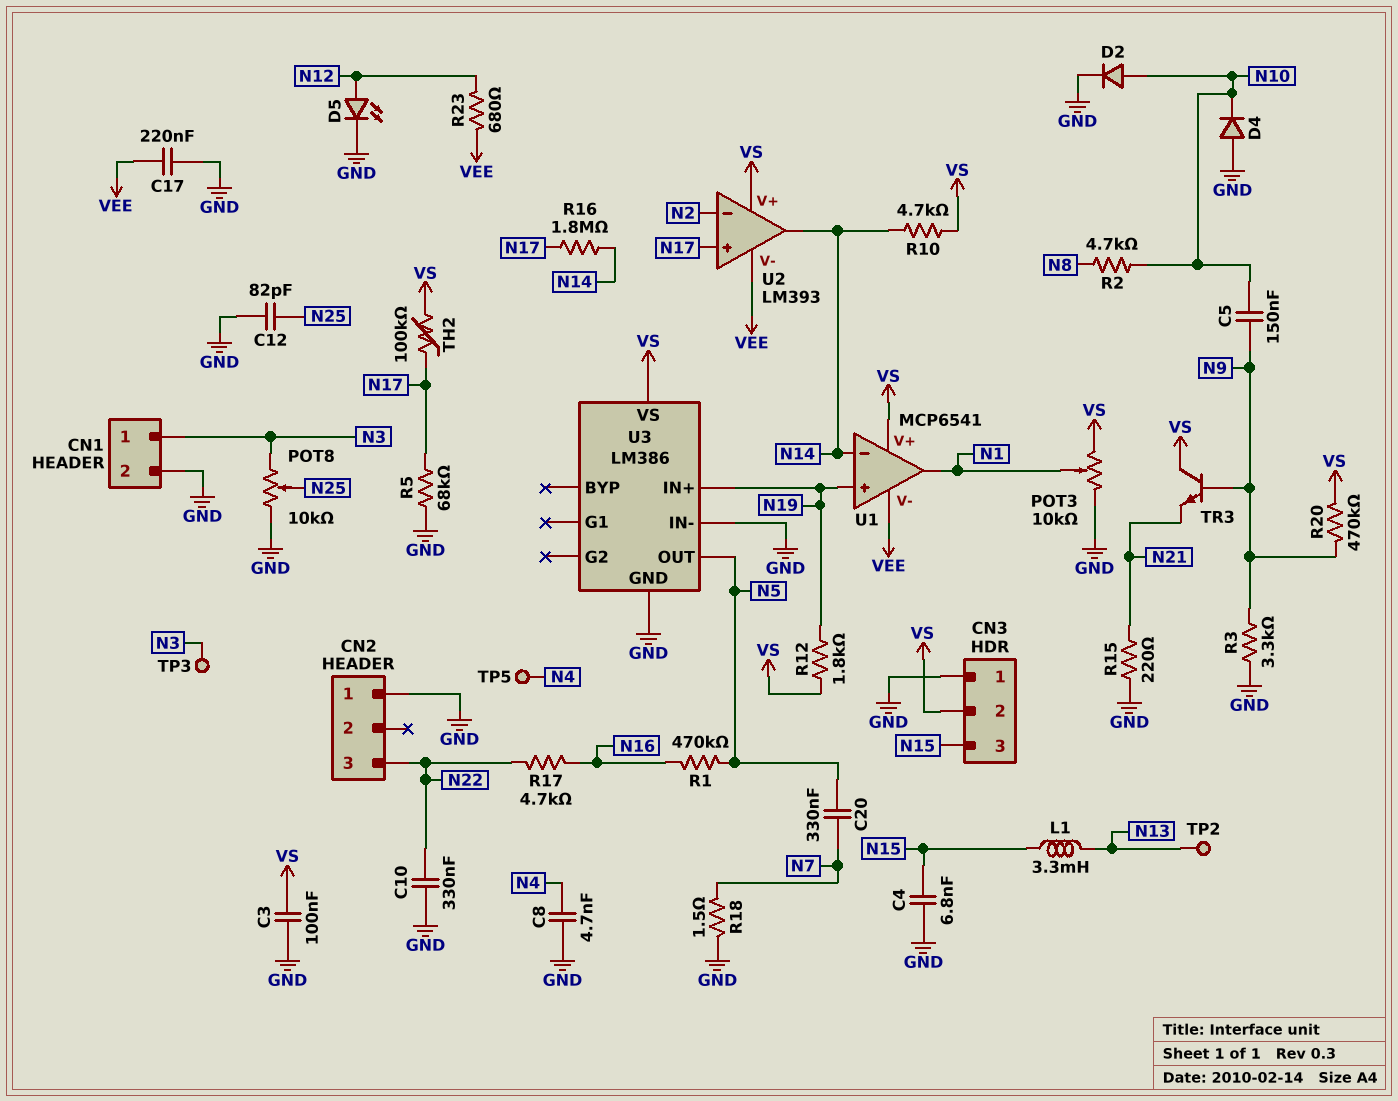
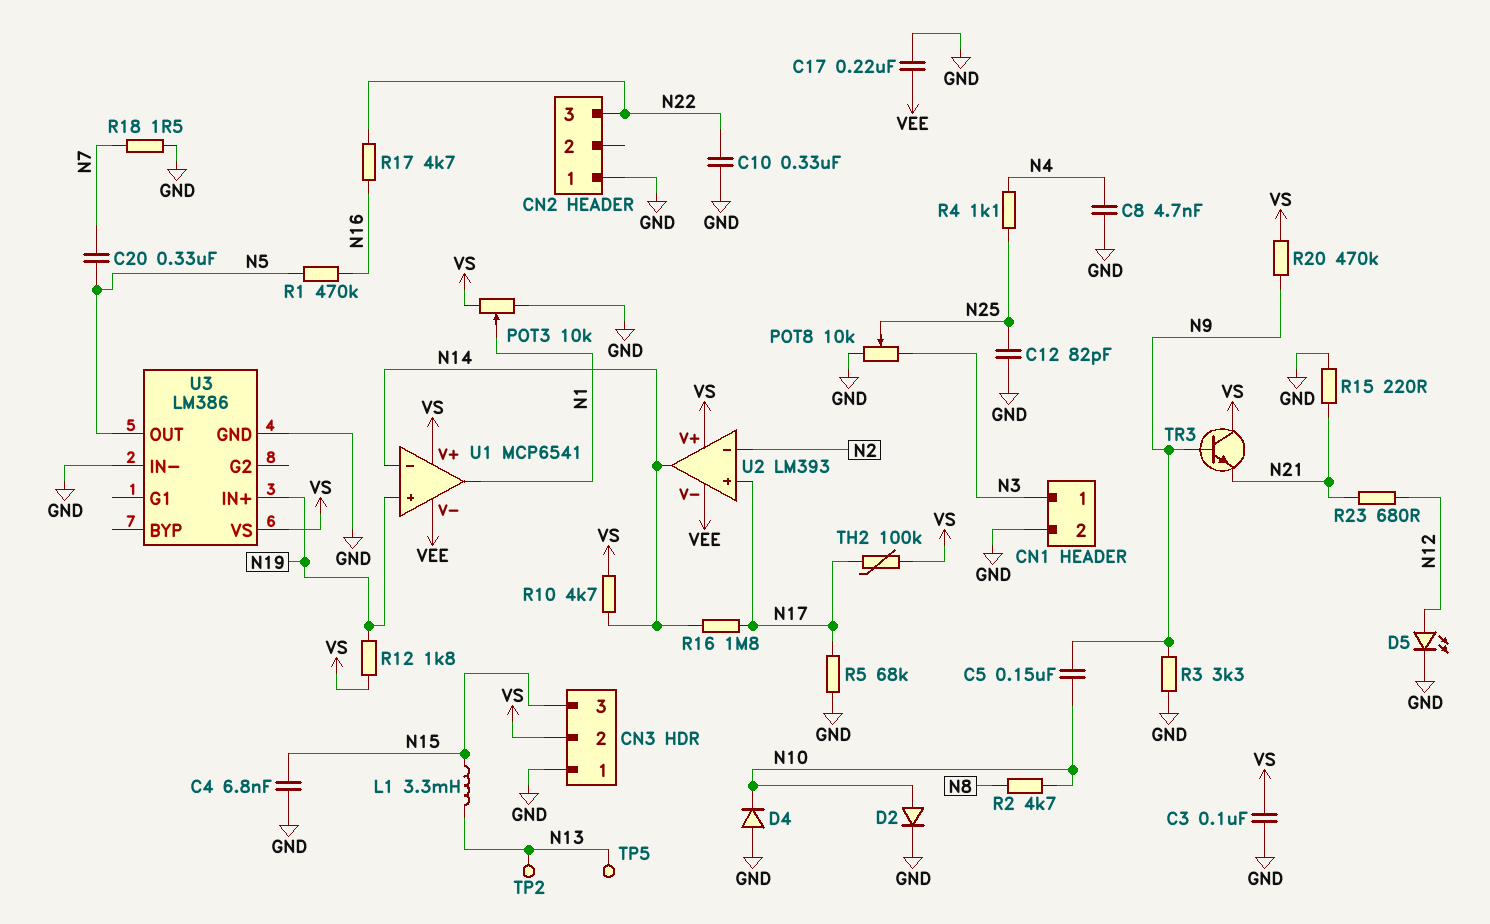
R4: none -> 1.1k (N4, N25)
R23: 680 (N12, VEE) -> 680 (N12, N21)
TP3: test point (N3) -> none
TP5: test point (N4) -> test point (N13)

